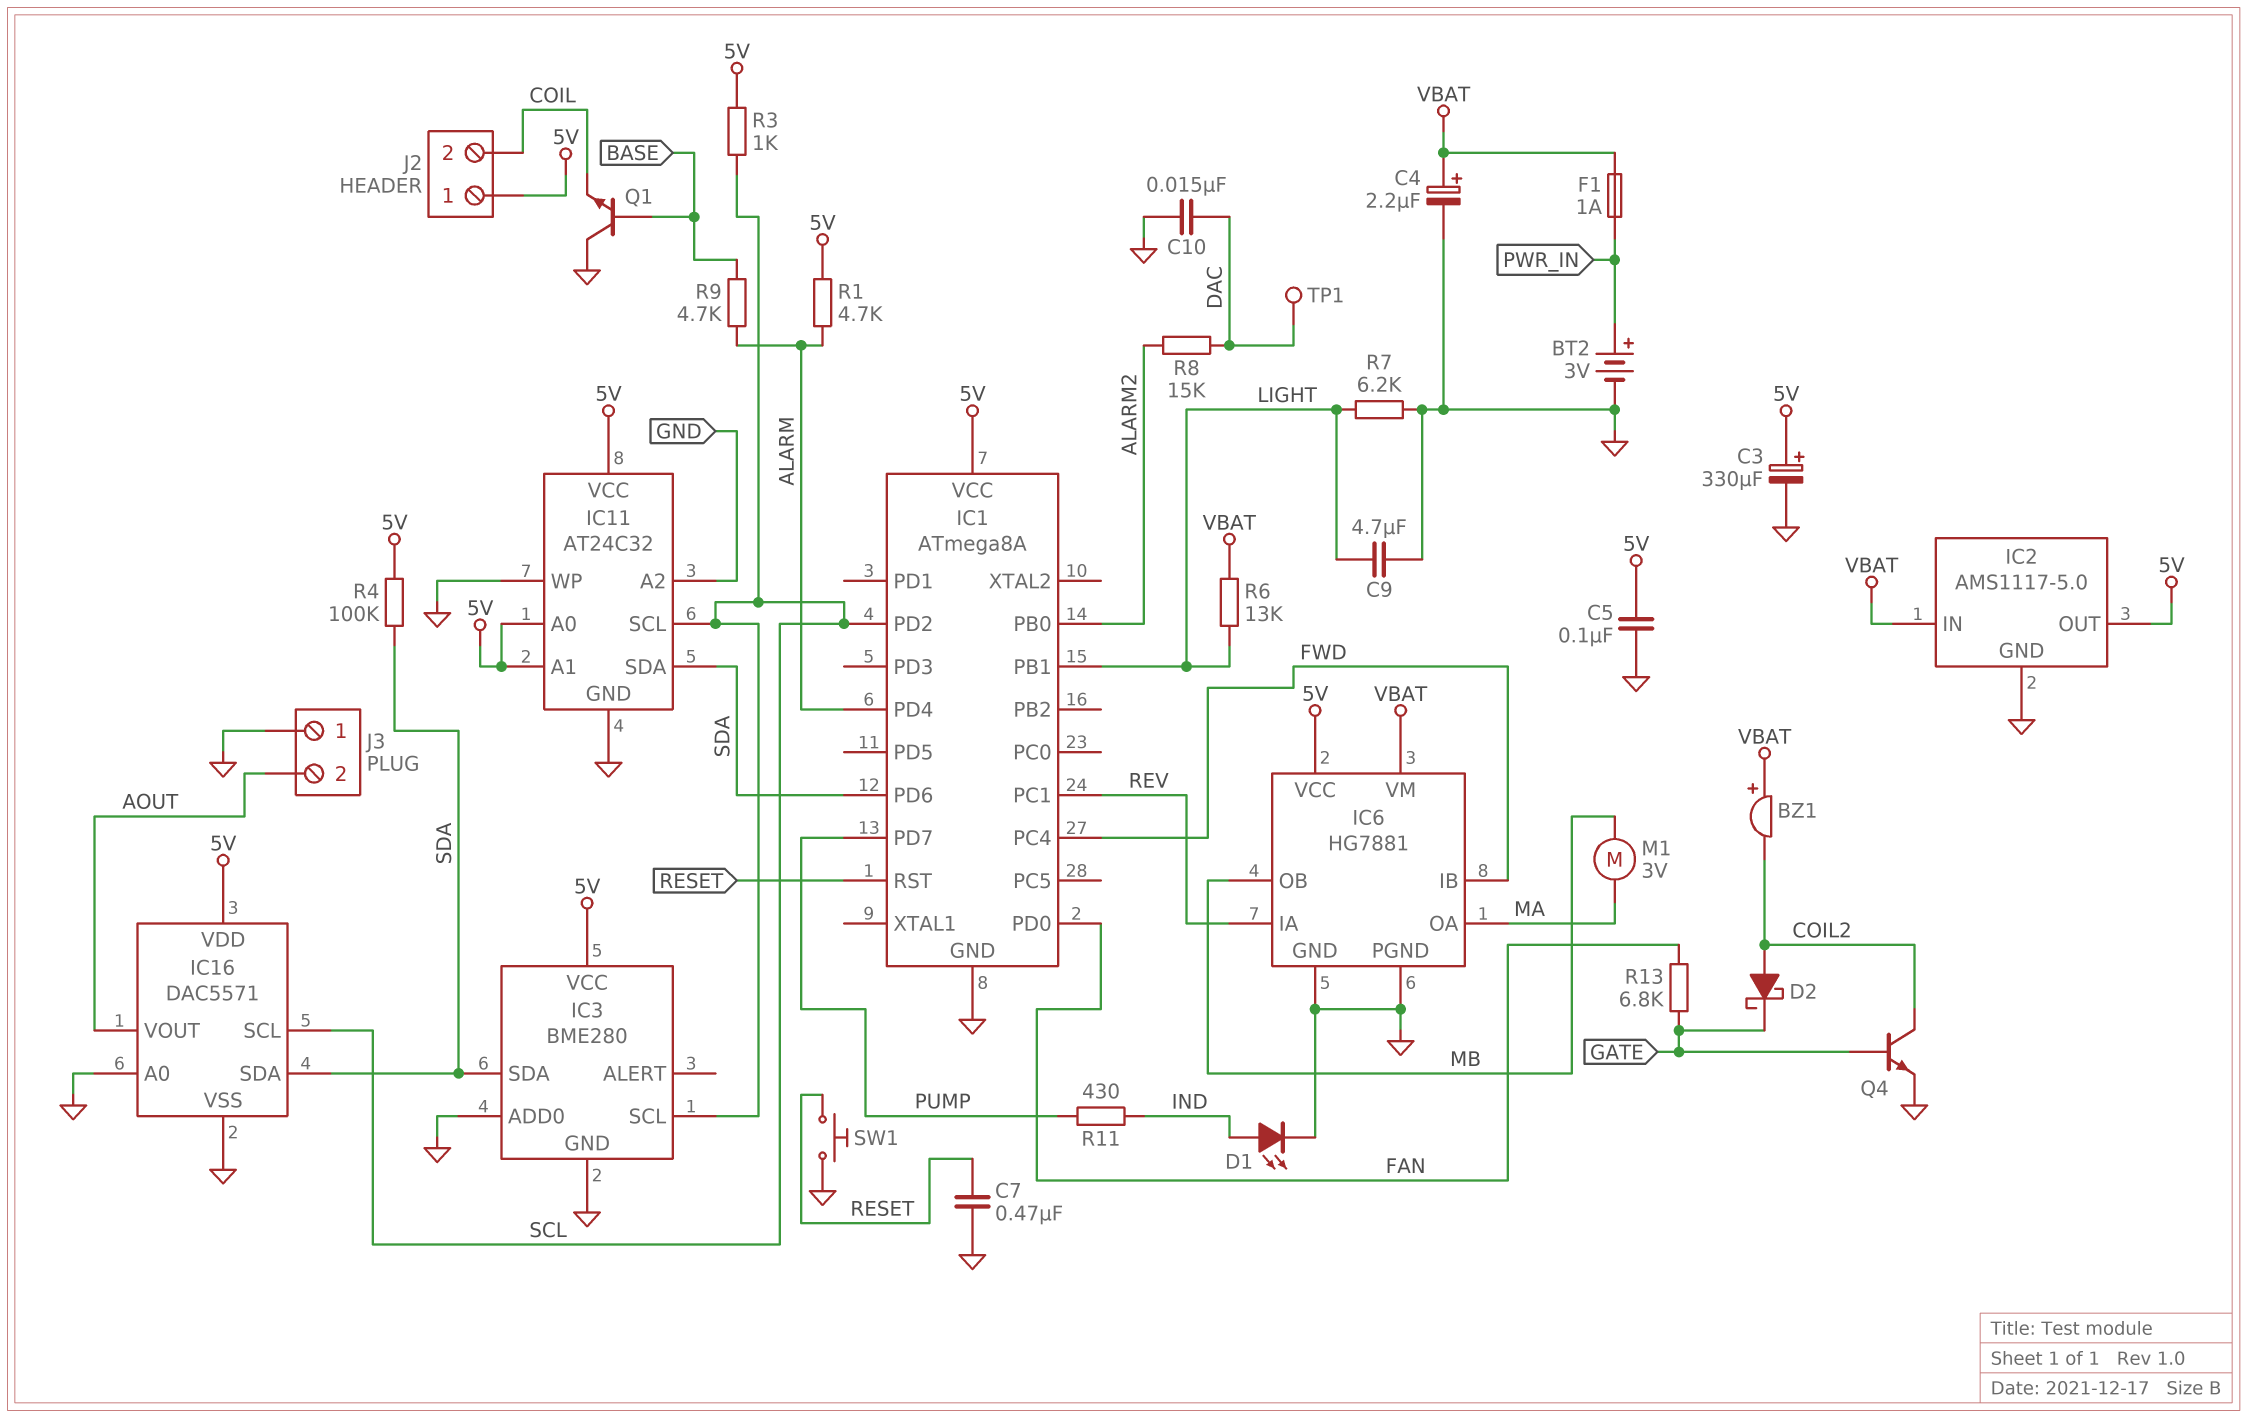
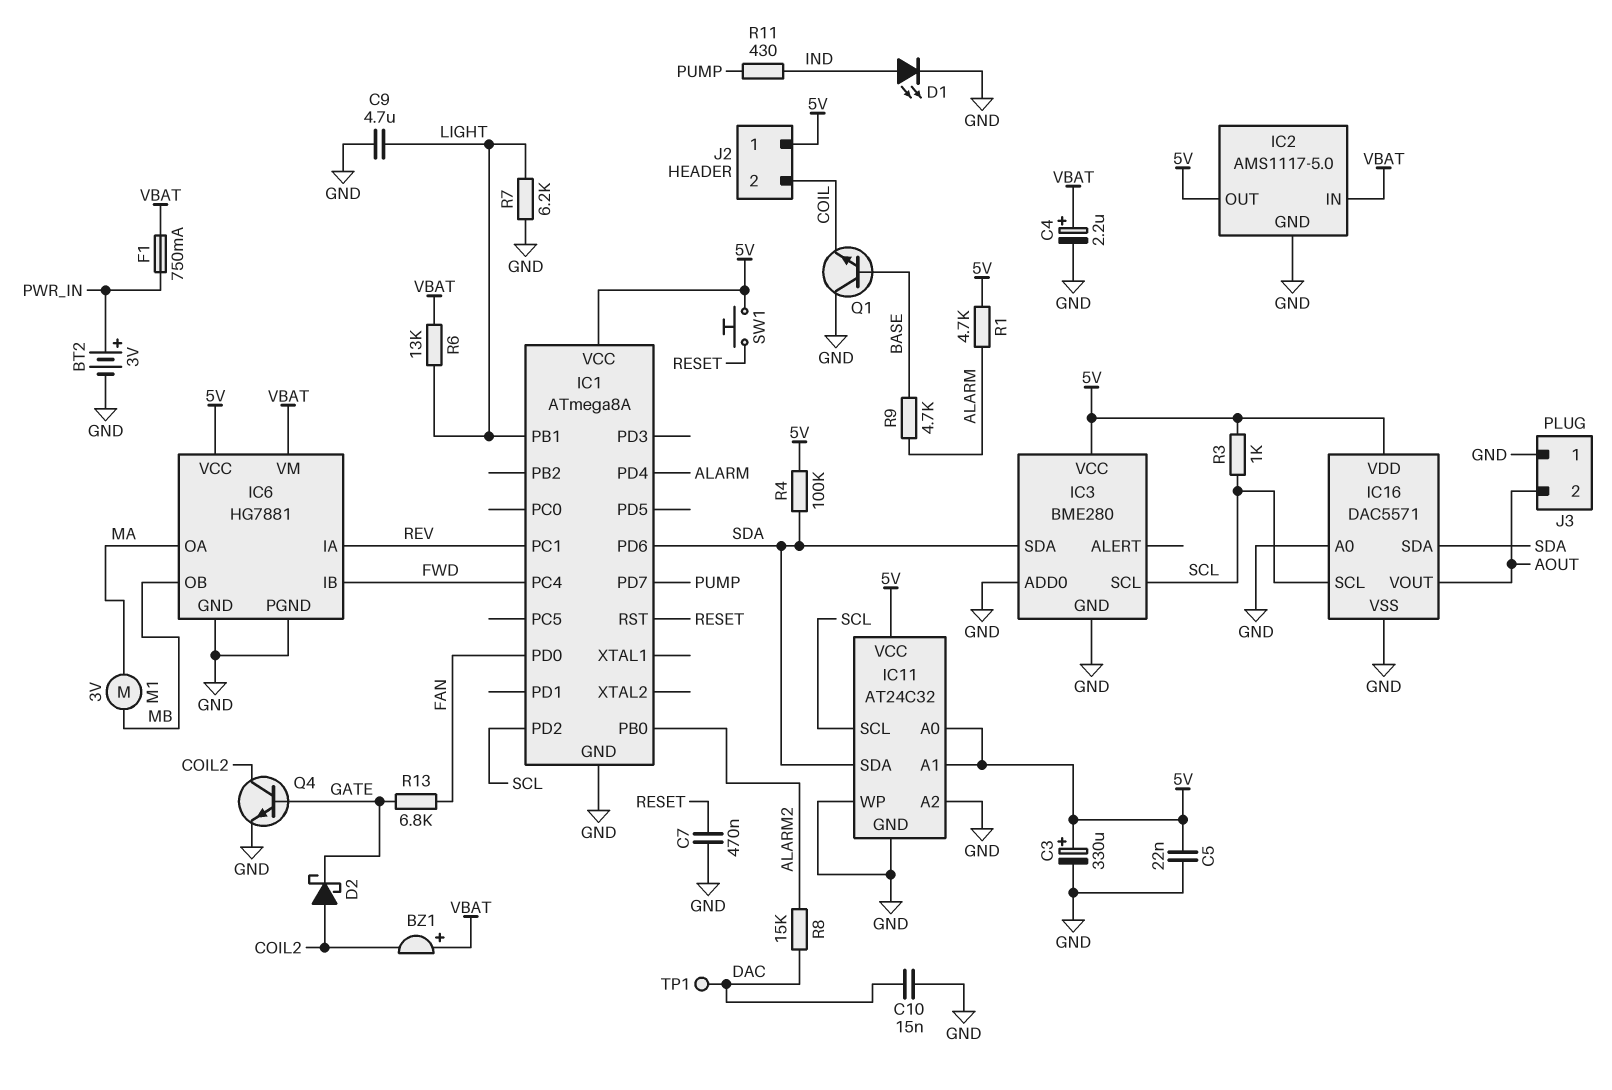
C5: 100nF (5V, GND) -> 22nF (5V, GND)
F1: 1A (PWR_IN, VBAT) -> 750mA (PWR_IN, VBAT)
SW1: button (GND, RESET) -> button (5V, RESET)

